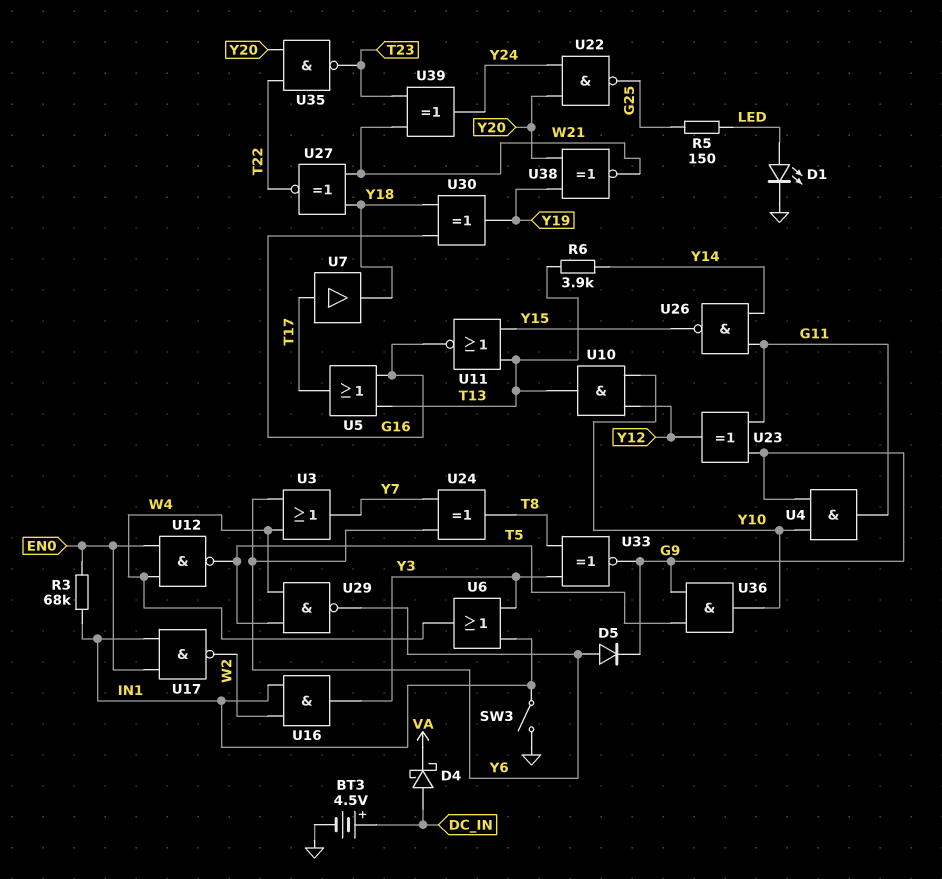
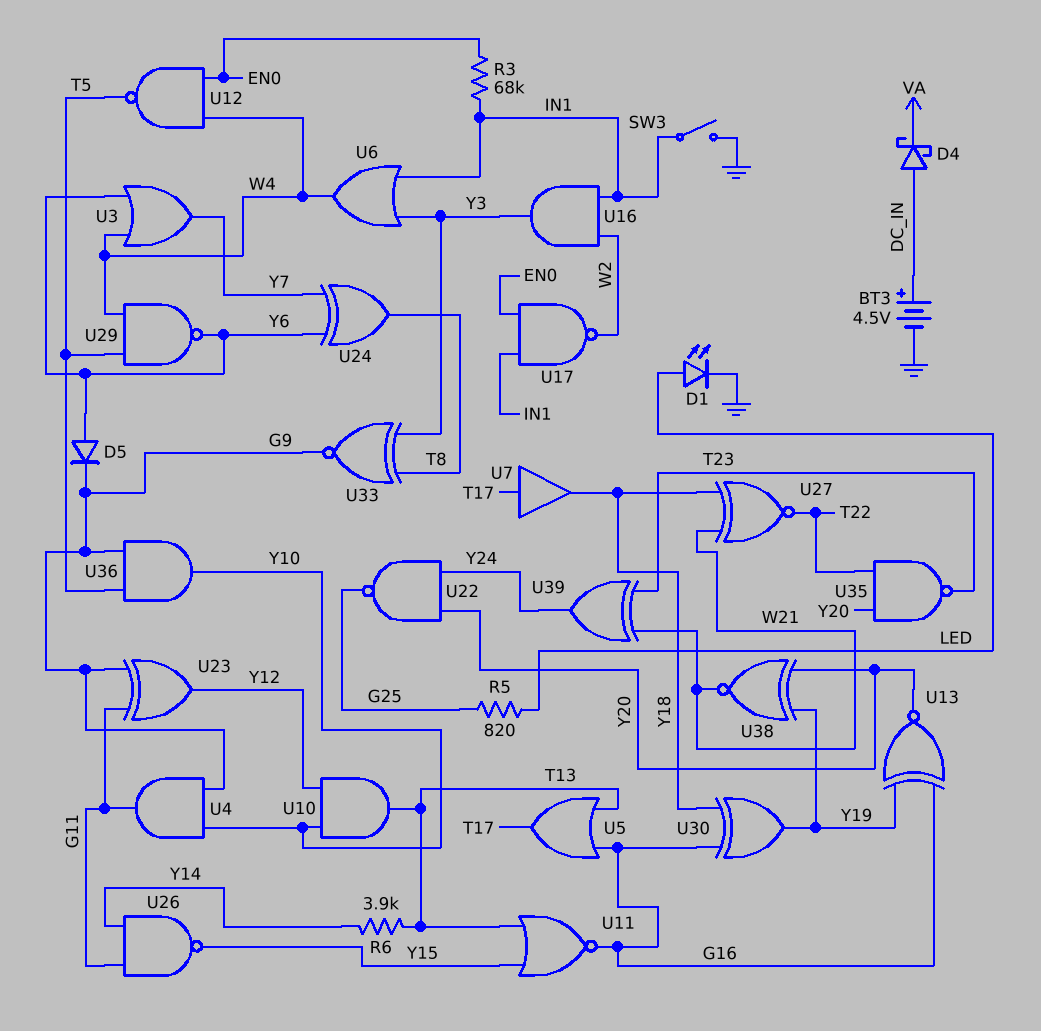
R5: 150 (G25, LED) -> 820 (G25, LED)
U13: none -> XNOR (in G16, in Y19, out Y20)

